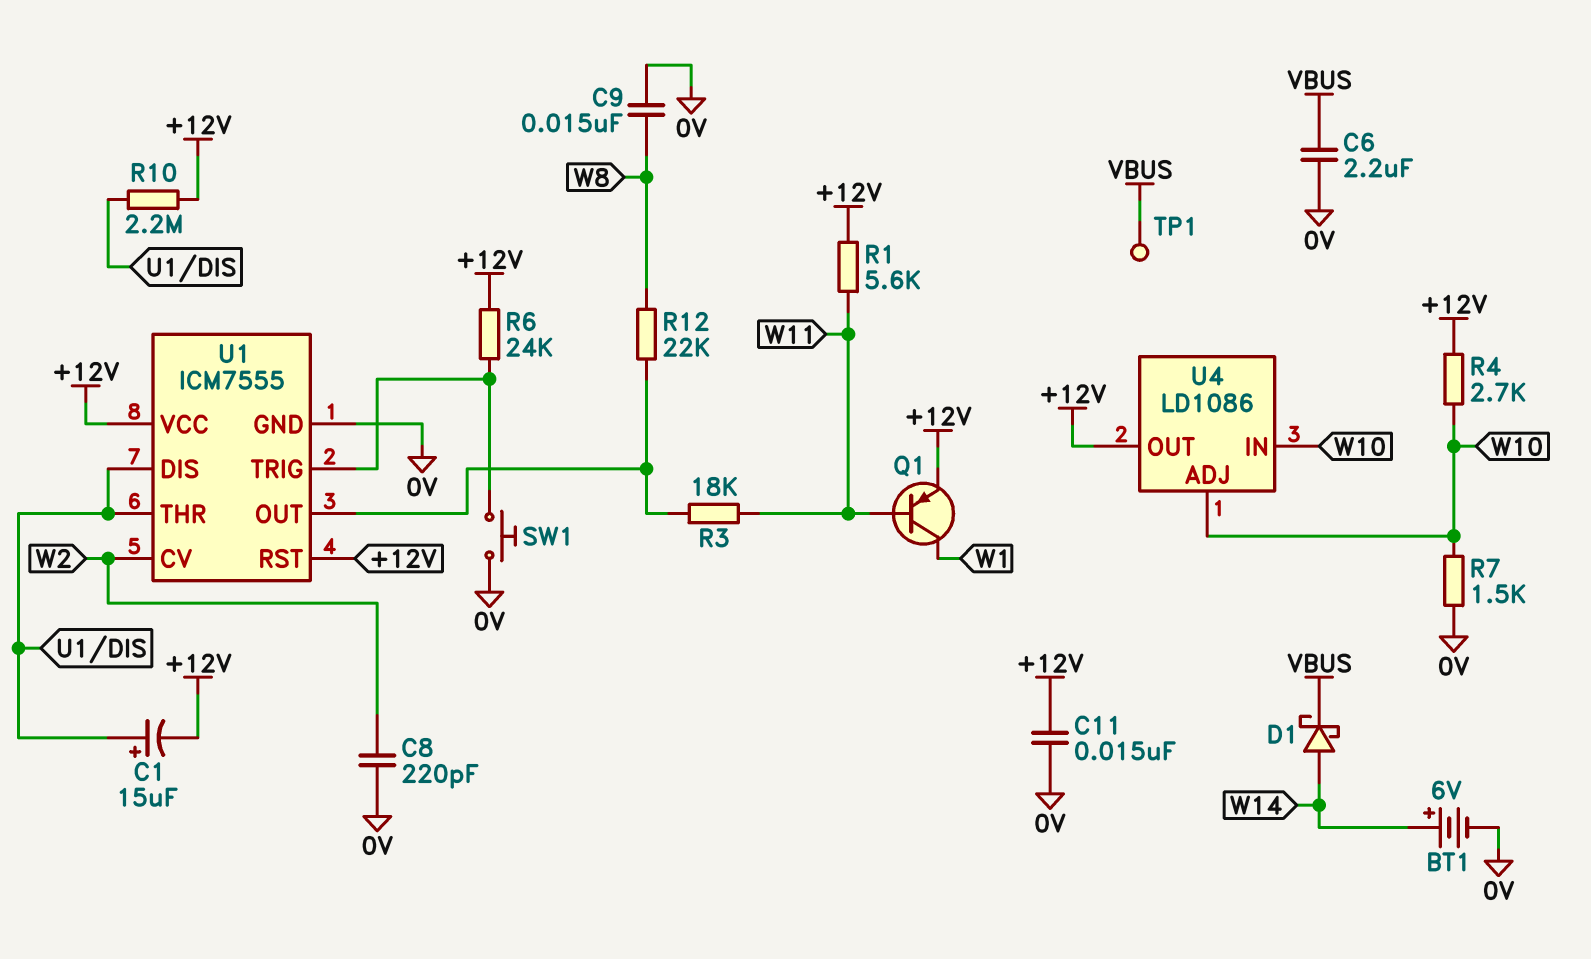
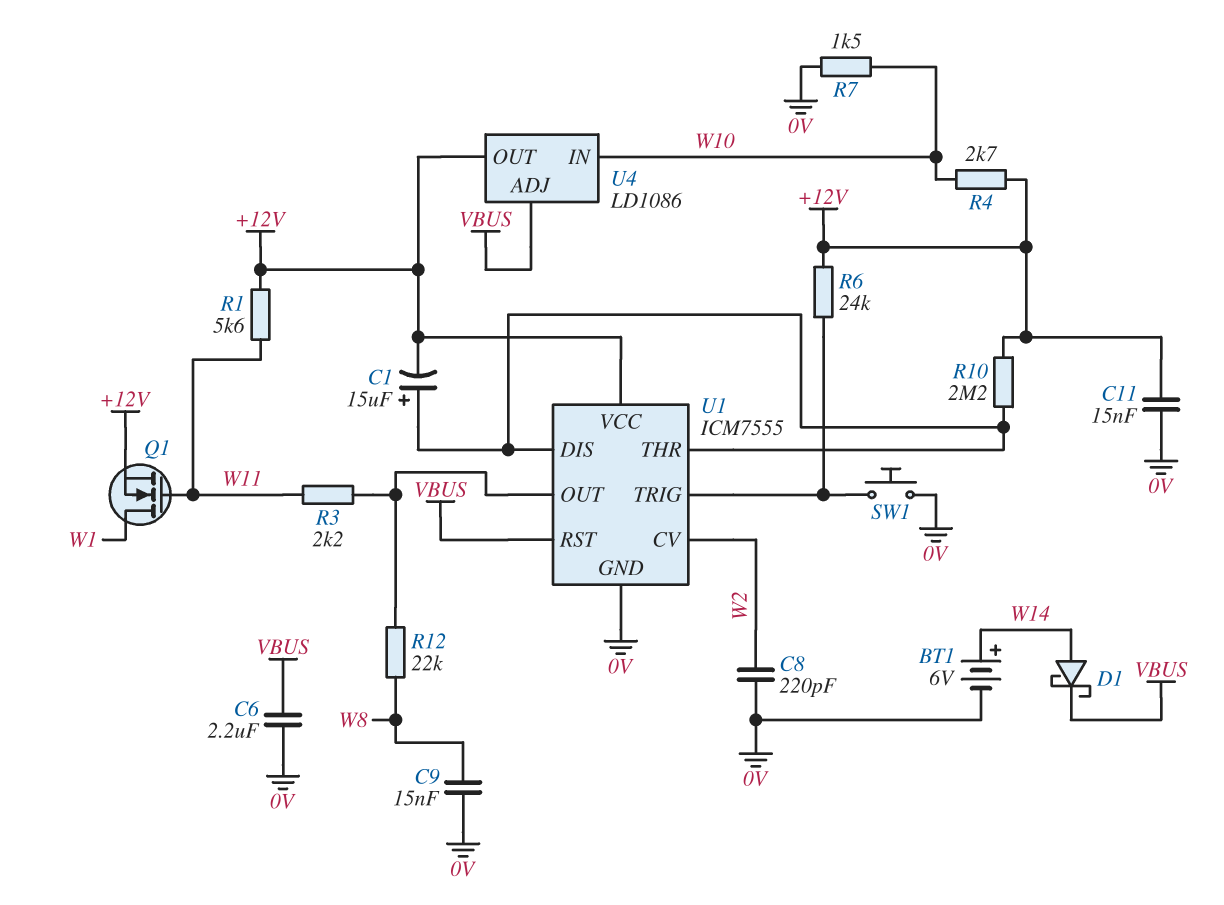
Q1: PNP (B W11, C W1, E +12V) -> NMOS (G W11, D W1, S +12V)
R3: 18k (U1/OUT, W11) -> 2.2k (U1/OUT, W11)
TP1: test point (VBUS) -> none
U1 pin RST: +12V -> VBUS
U4 pin ADJ: W10 -> VBUS

